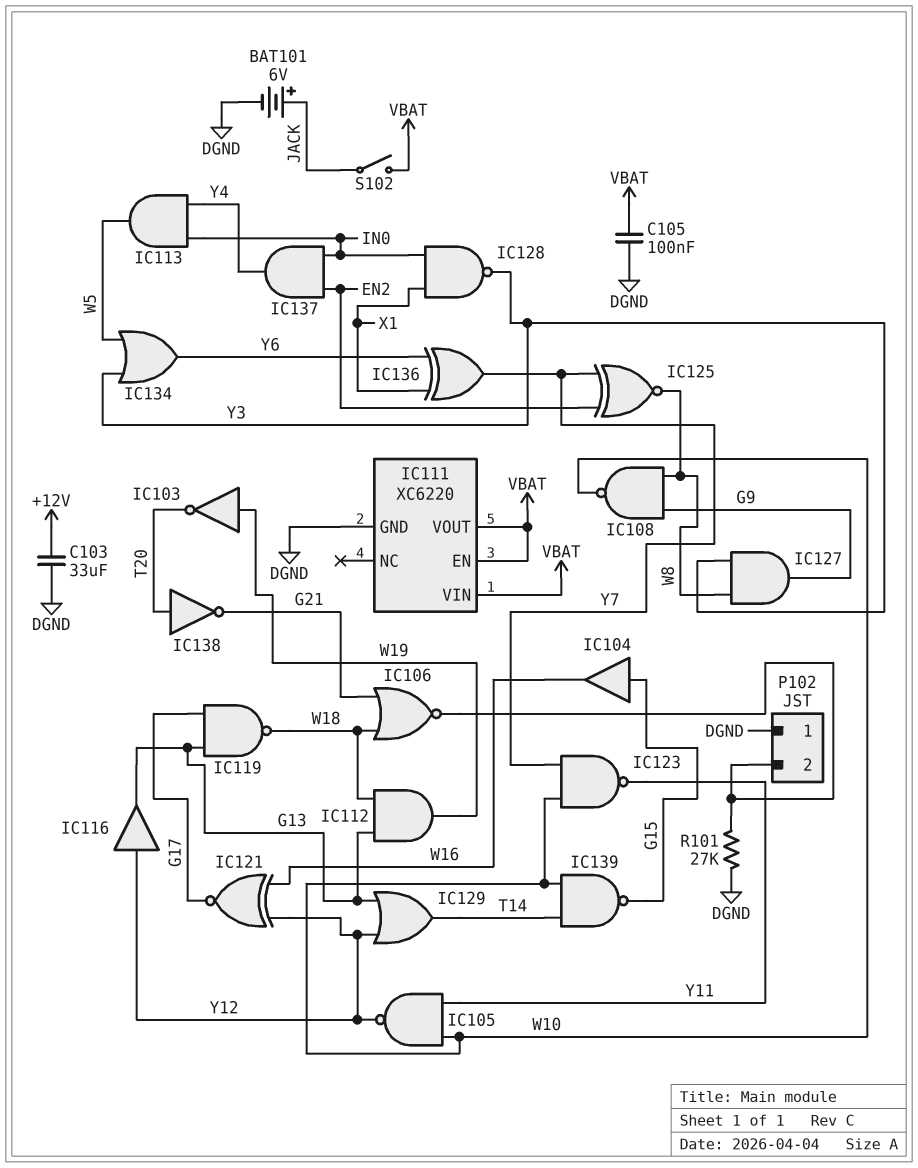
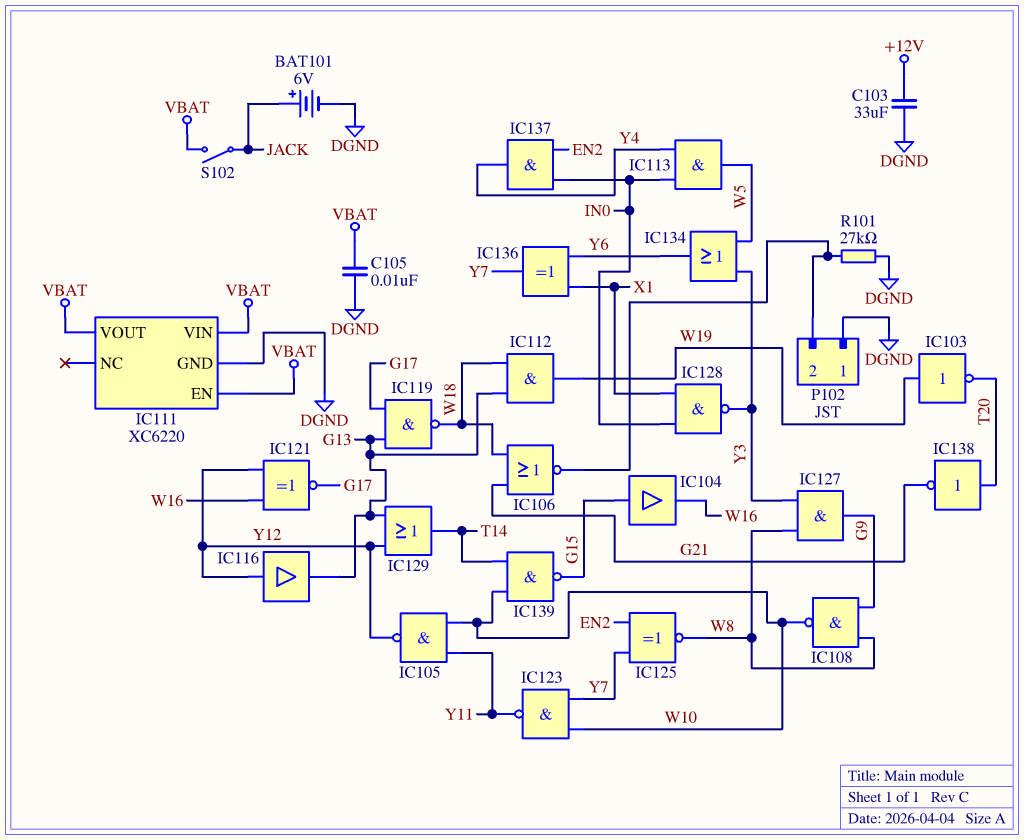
C105: 100nF (DGND, VBAT) -> 10nF (DGND, VBAT)

